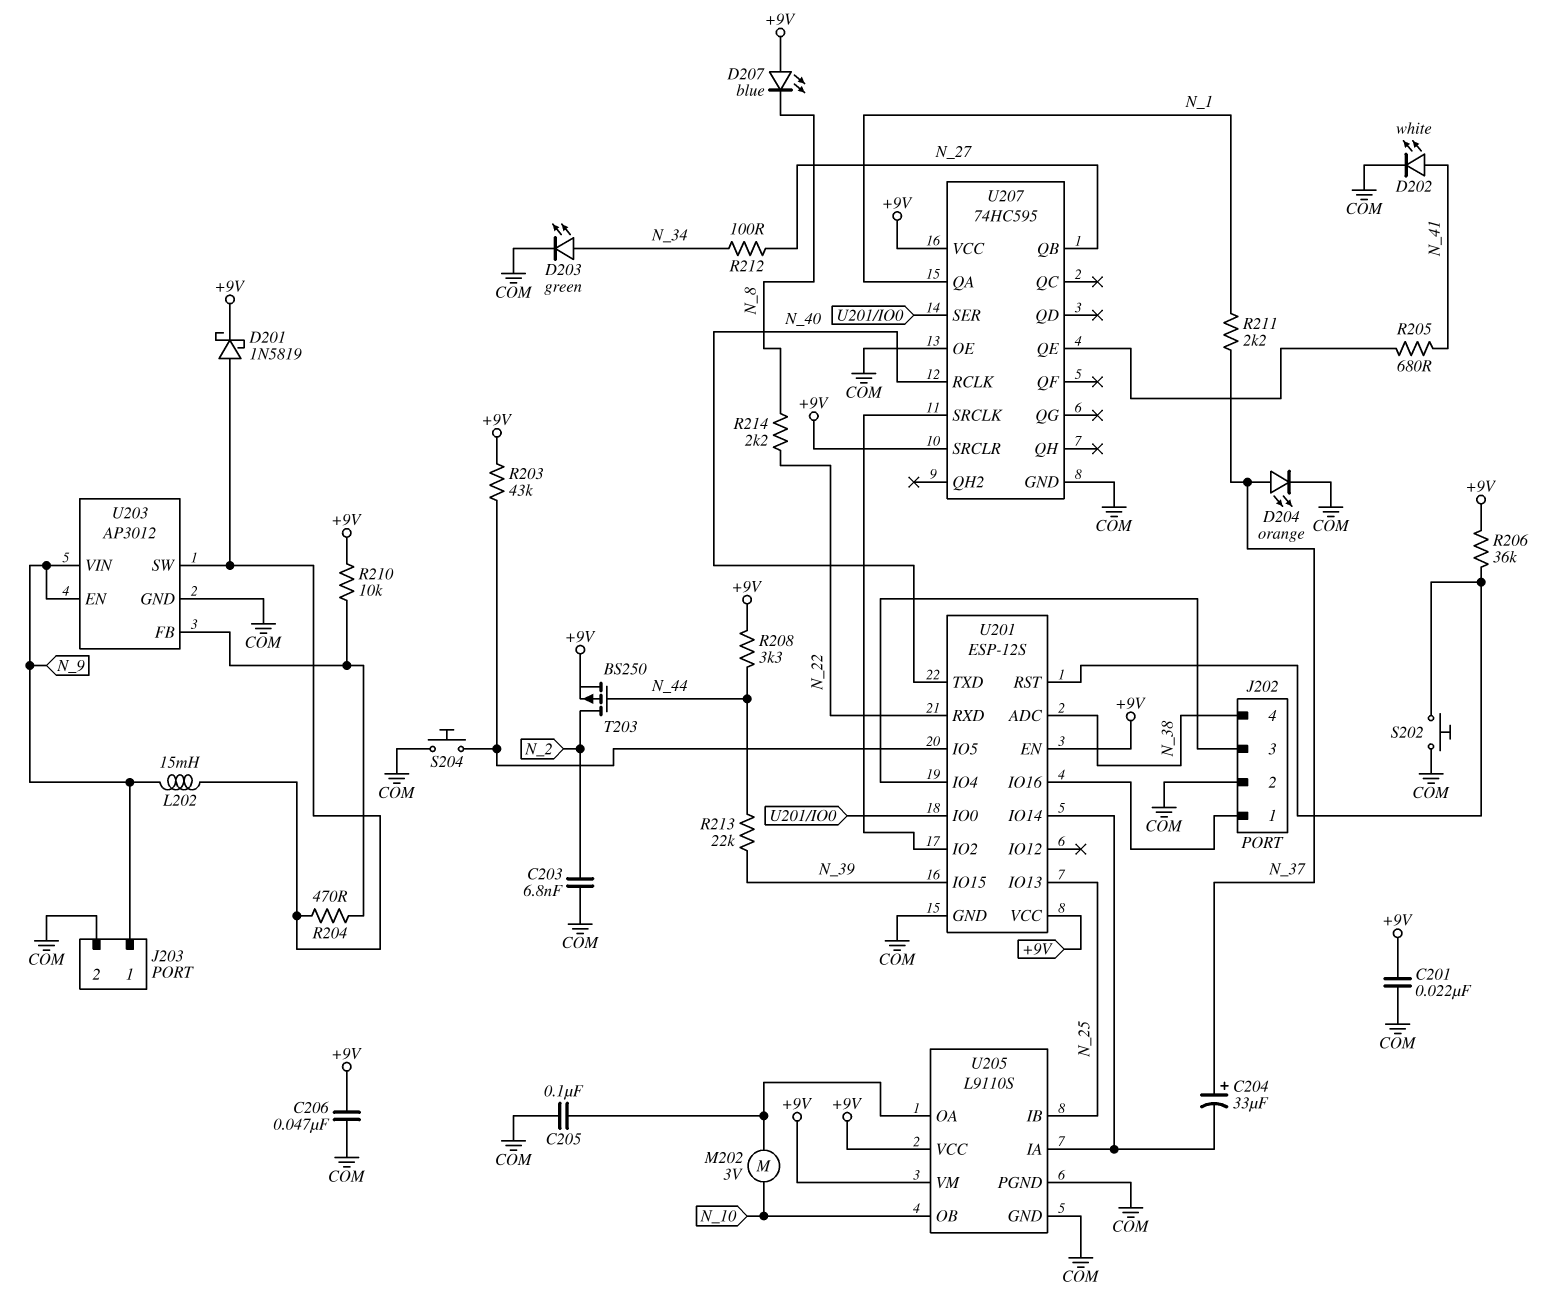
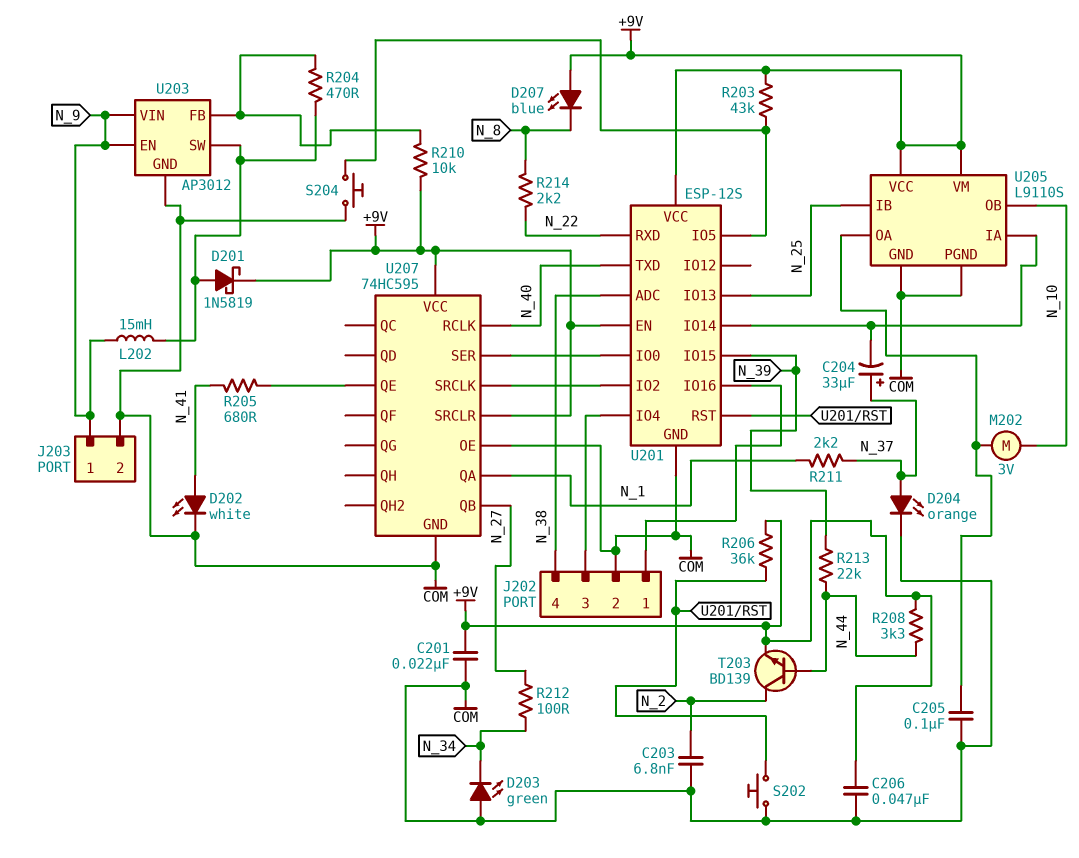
D203: LED green (A N_34, K COM) -> LED green (A COM, K N_34)
T203: PMOS BS250 (G N_44, D N_2, S +9V) -> NPN BD139 (B N_44, C N_2, E +9V)

